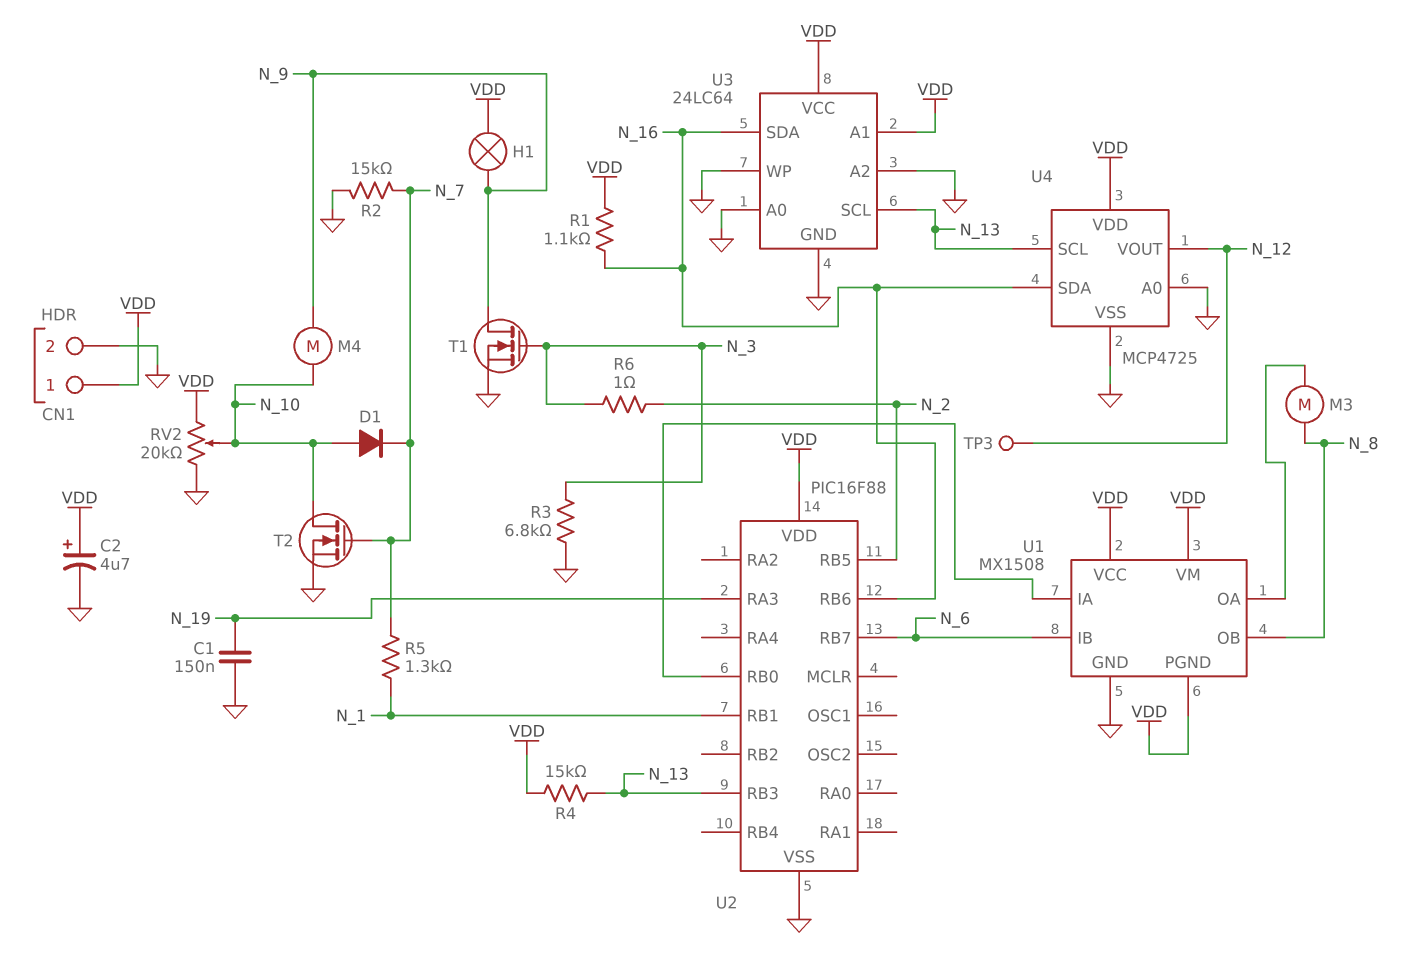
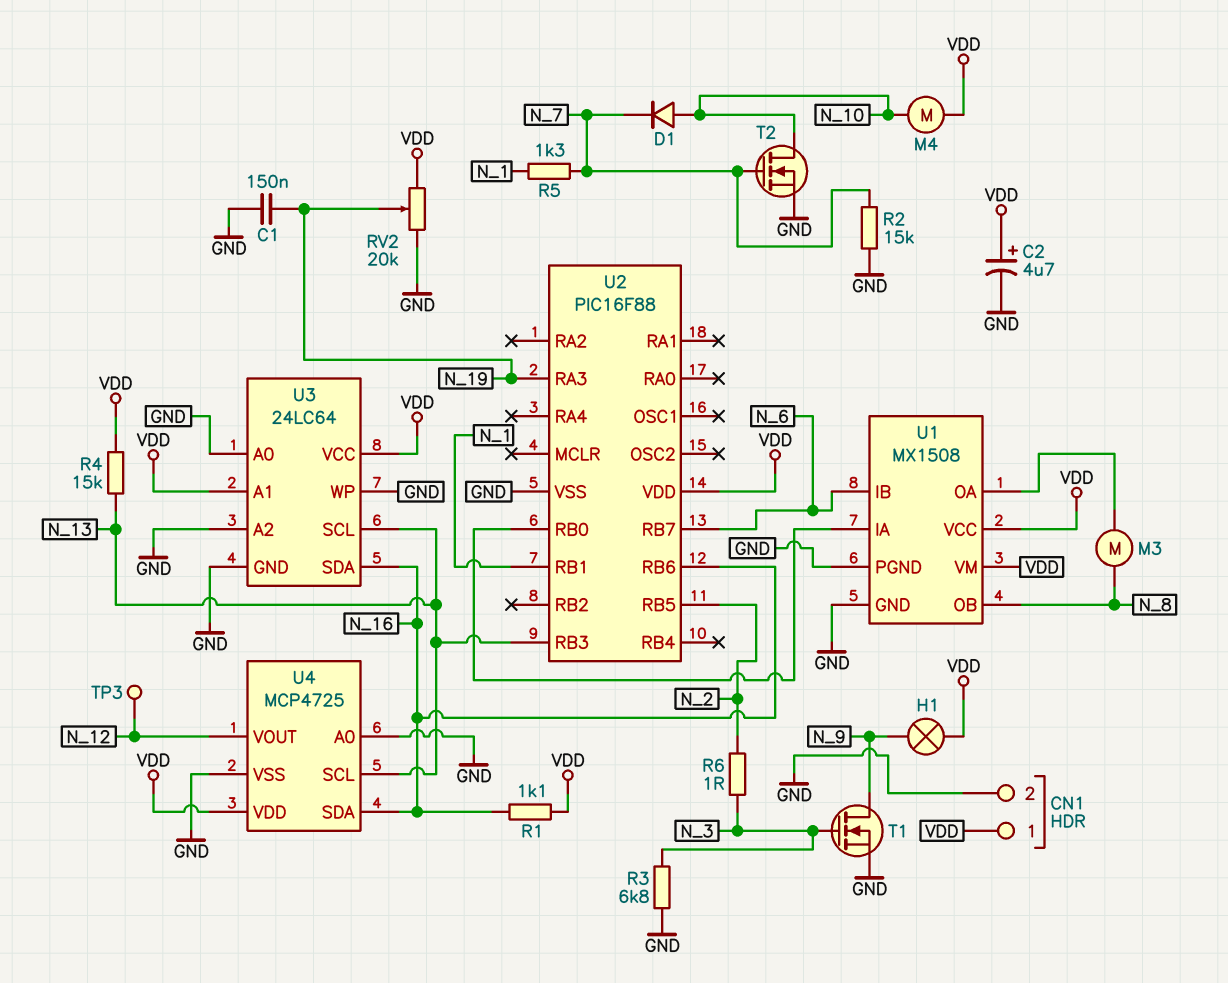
M4: motor (N_9, N_10) -> motor (N_10, VDD)
RV2: 20k (GND, VDD, wiper N_10) -> 20k (GND, VDD, wiper N_19)
U1 pin PGND: VDD -> GND

